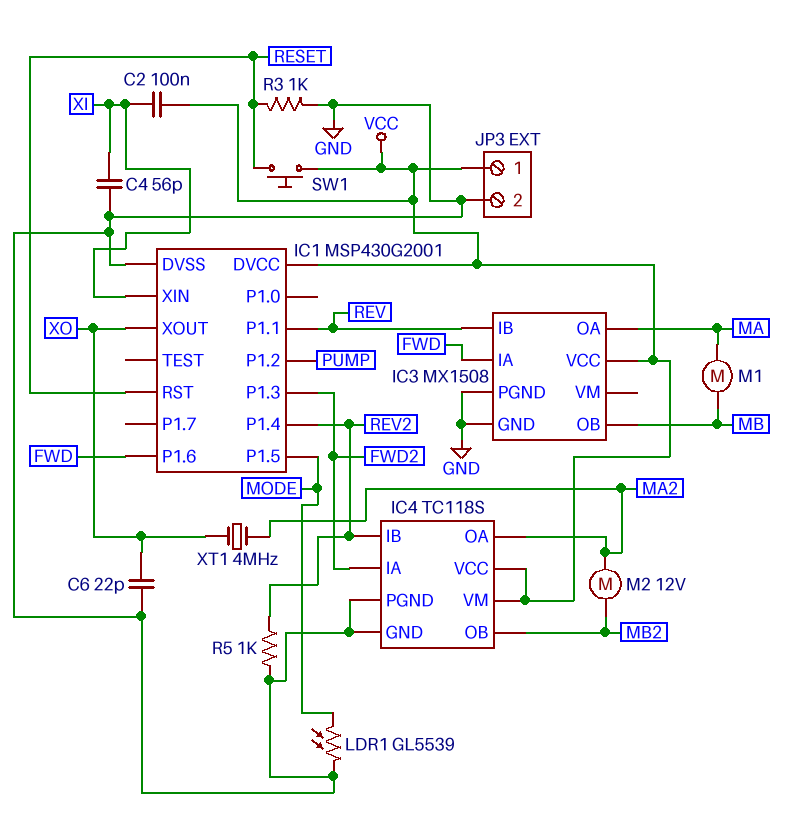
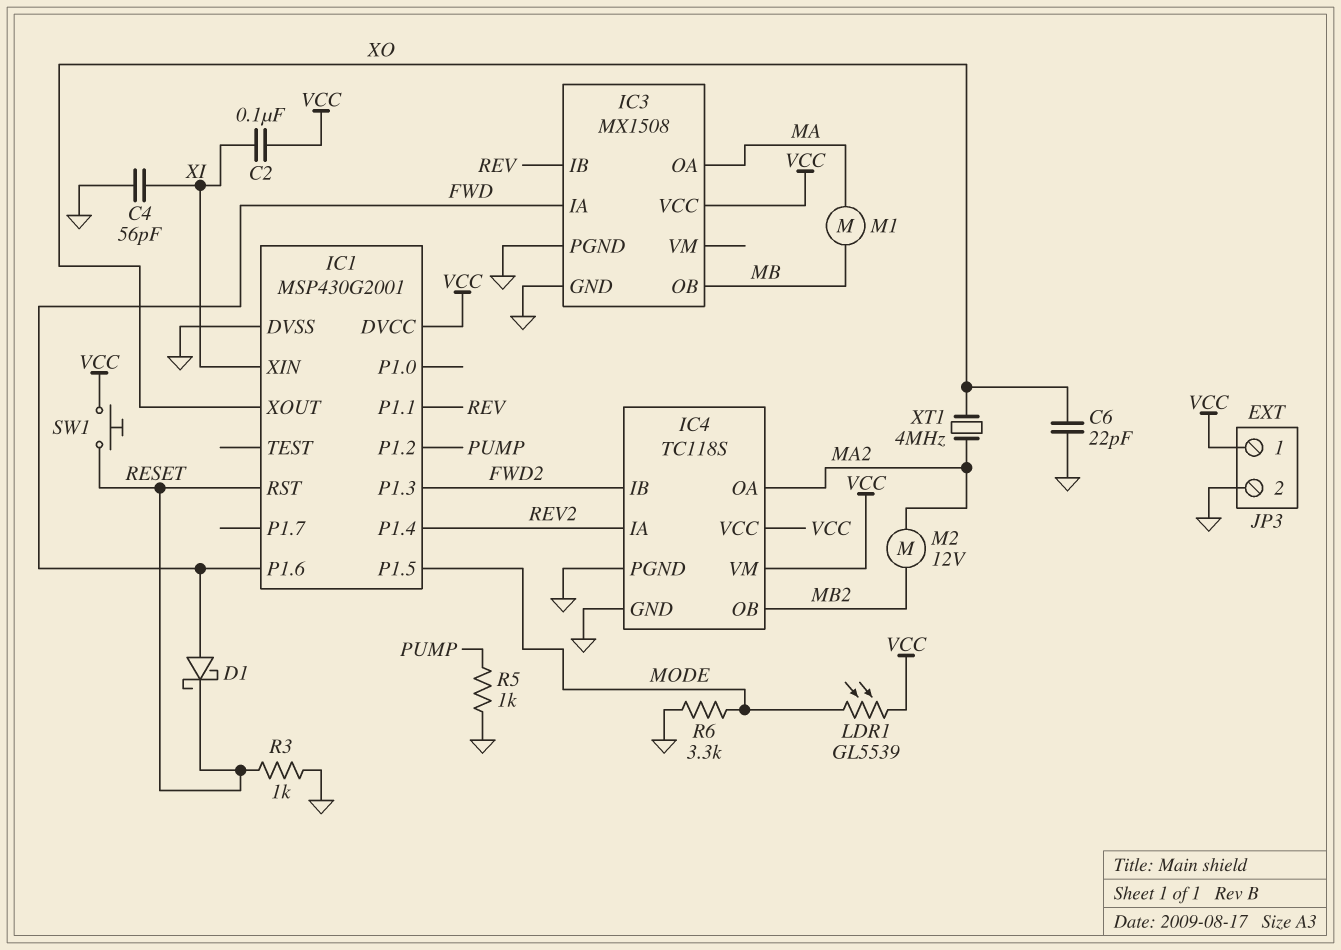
D1: none -> schottky (A FWD, K RESET)
IC4 pin IA: FWD2 -> REV2
IC4 pin IB: REV2 -> FWD2
LDR1: GL5539 (GND, MODE) -> GL5539 (MODE, VCC)
R5: 1k (GND, REV2) -> 1k (GND, PUMP)
R6: none -> 3.3k (GND, MODE)

